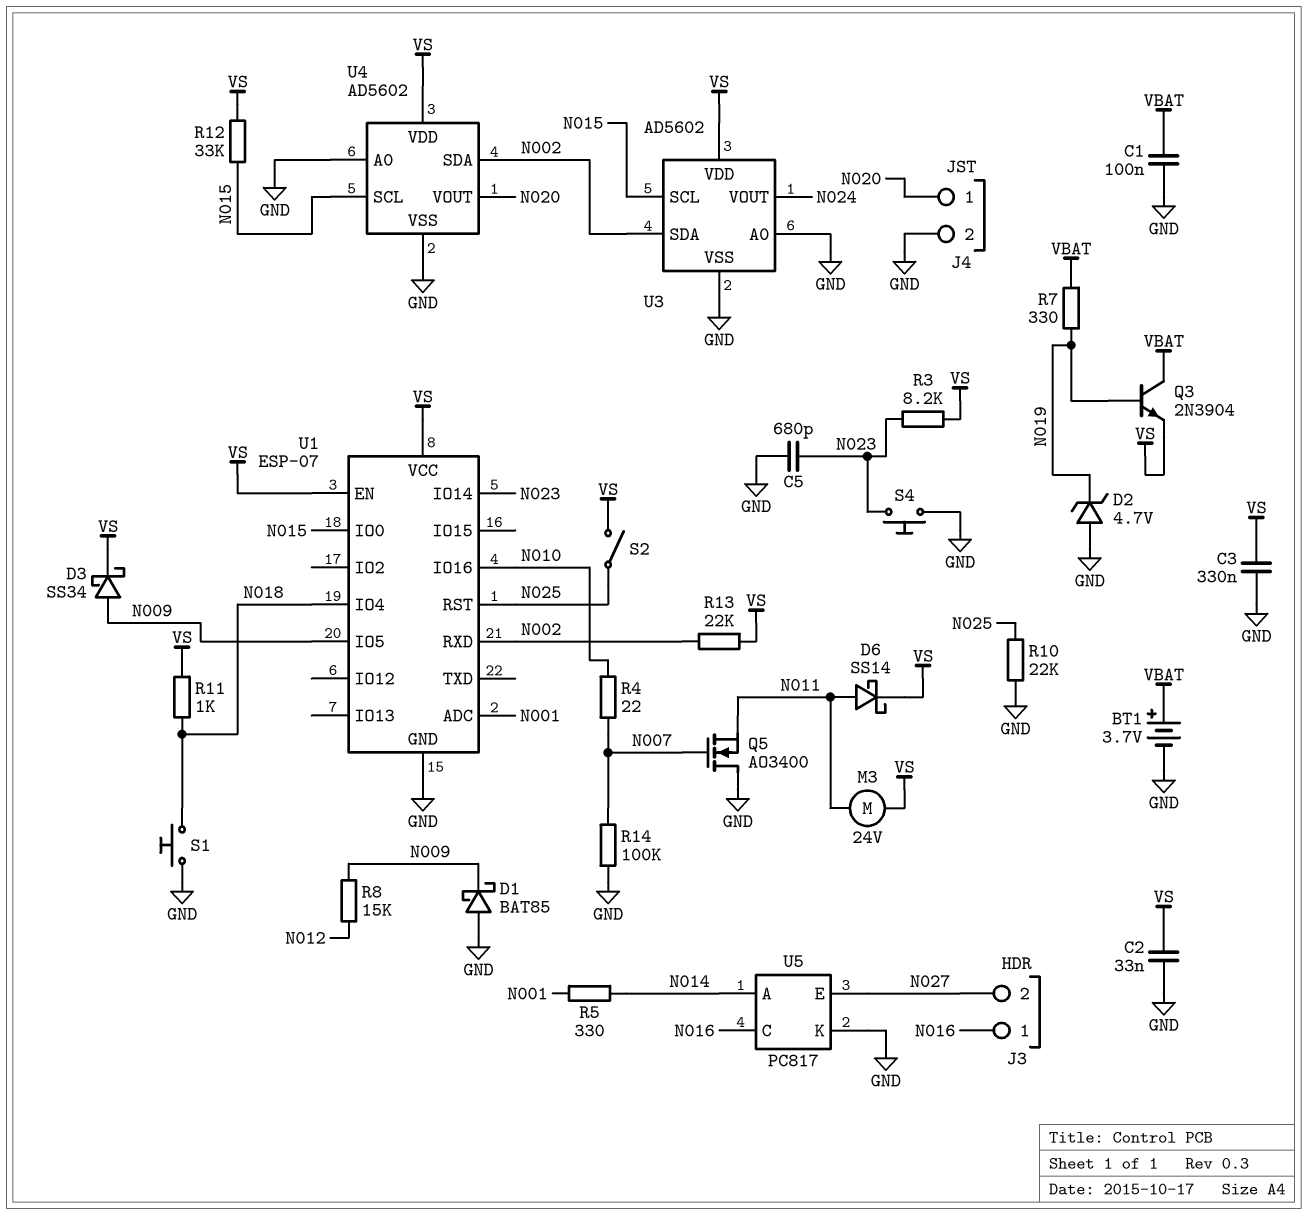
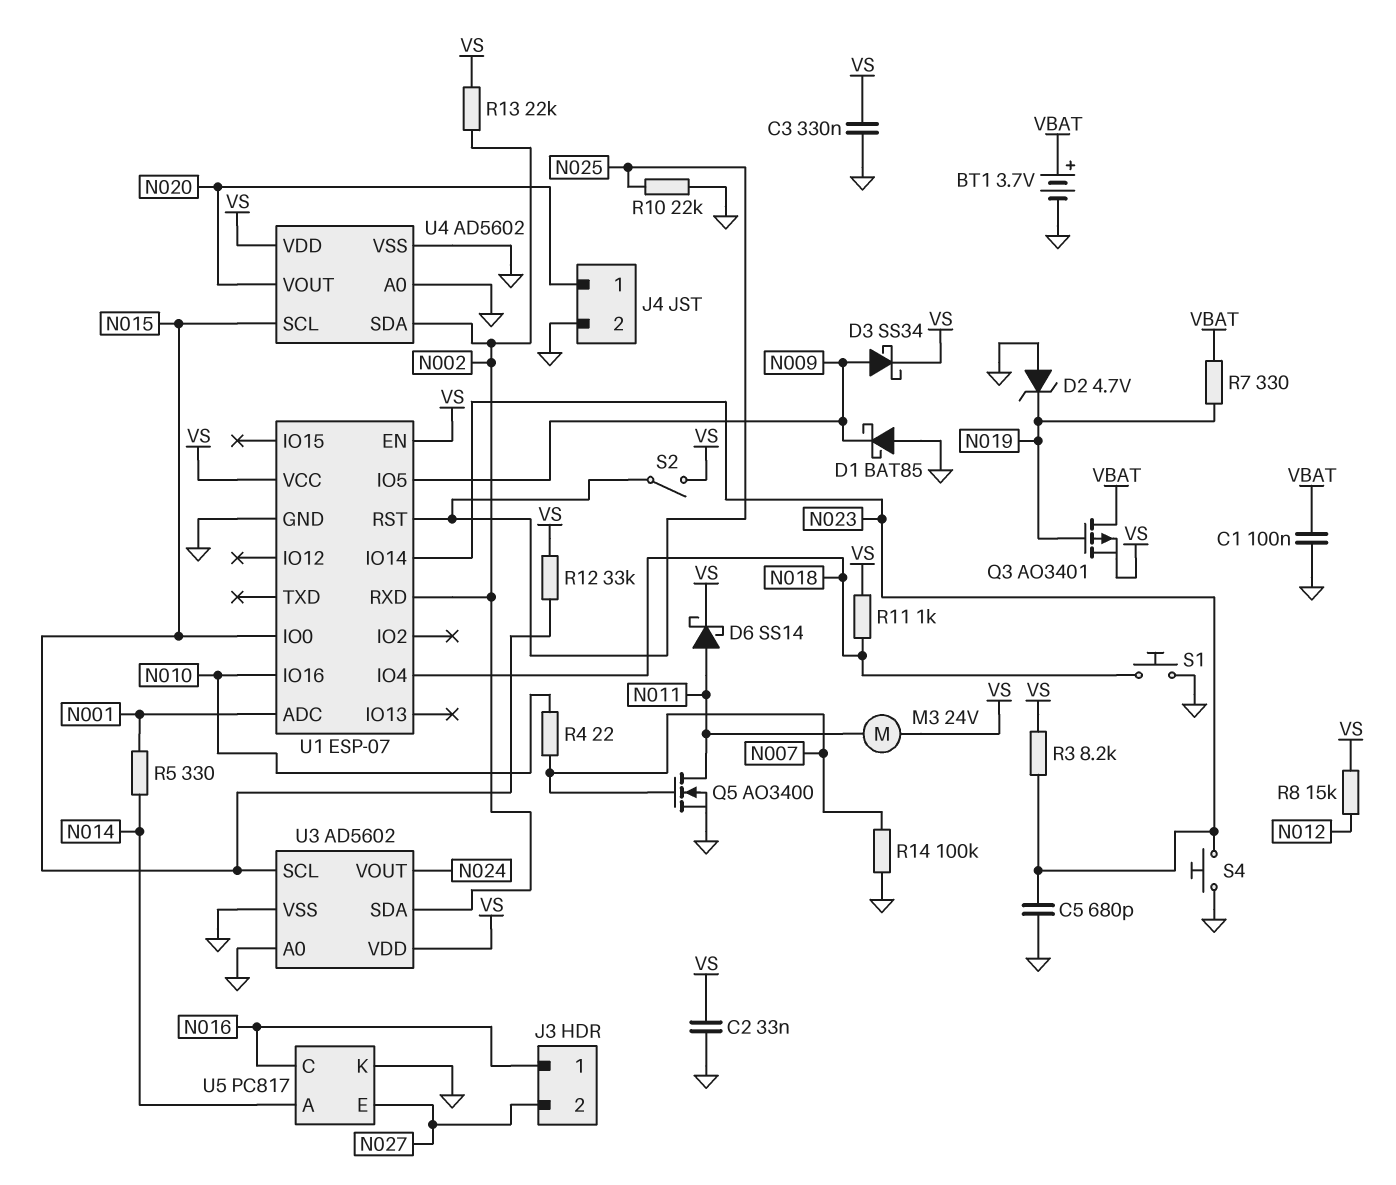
Q3: NPN 2N3904 (B N019, C VBAT, E VS) -> PMOS AO3401 (G N019, D VBAT, S VS)
Q5: NMOS AO3400 (G N007, D GND, S N011) -> NMOS AO3400 (G N007, D N011, S GND)
R8: 15k (N009, N012) -> 15k (N012, VS)

